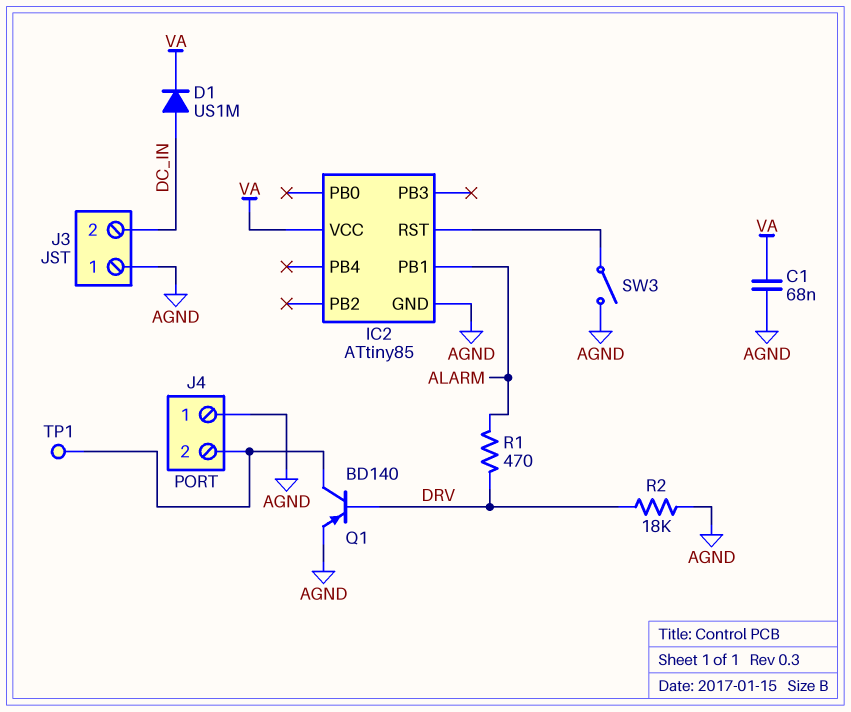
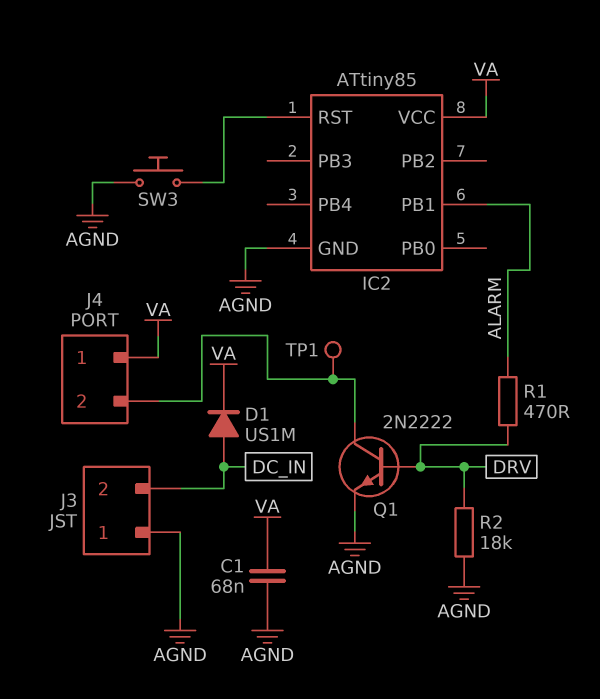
J4 pin 1: AGND -> VA
Q1: PNP BD140 (B DRV, C J4/2, E AGND) -> NPN 2N2222 (B DRV, C J4/2, E AGND)
SW3: switch (AGND, IC2/RST) -> button (AGND, IC2/RST)

